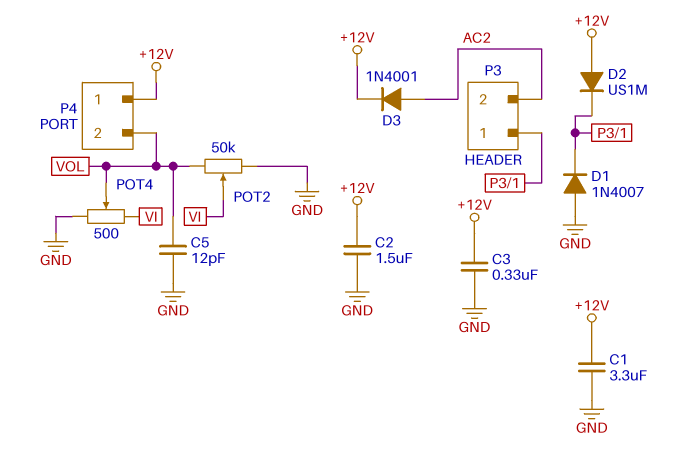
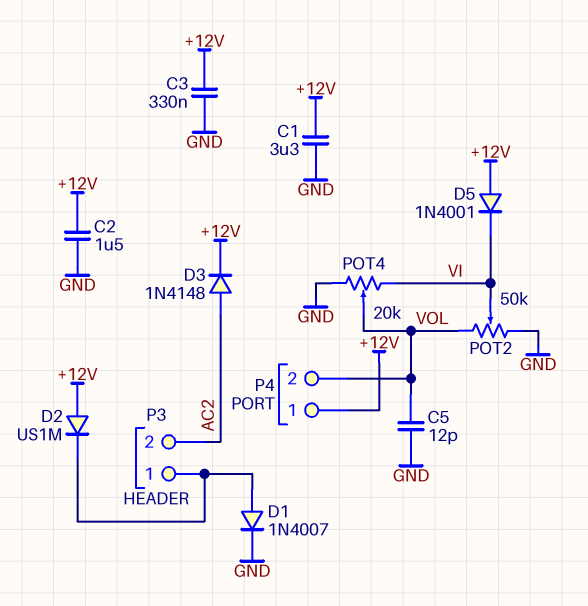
D1: diode 1N4007 (A GND, K P3/1) -> diode 1N4007 (A P3/1, K GND)
D3: diode 1N4001 (A AC2, K +12V) -> diode 1N4148 (A AC2, K +12V)
D5: none -> diode 1N4001 (A +12V, K VI)
POT4: 500 (GND, VI, wiper VOL) -> 20k (GND, VI, wiper VOL)

